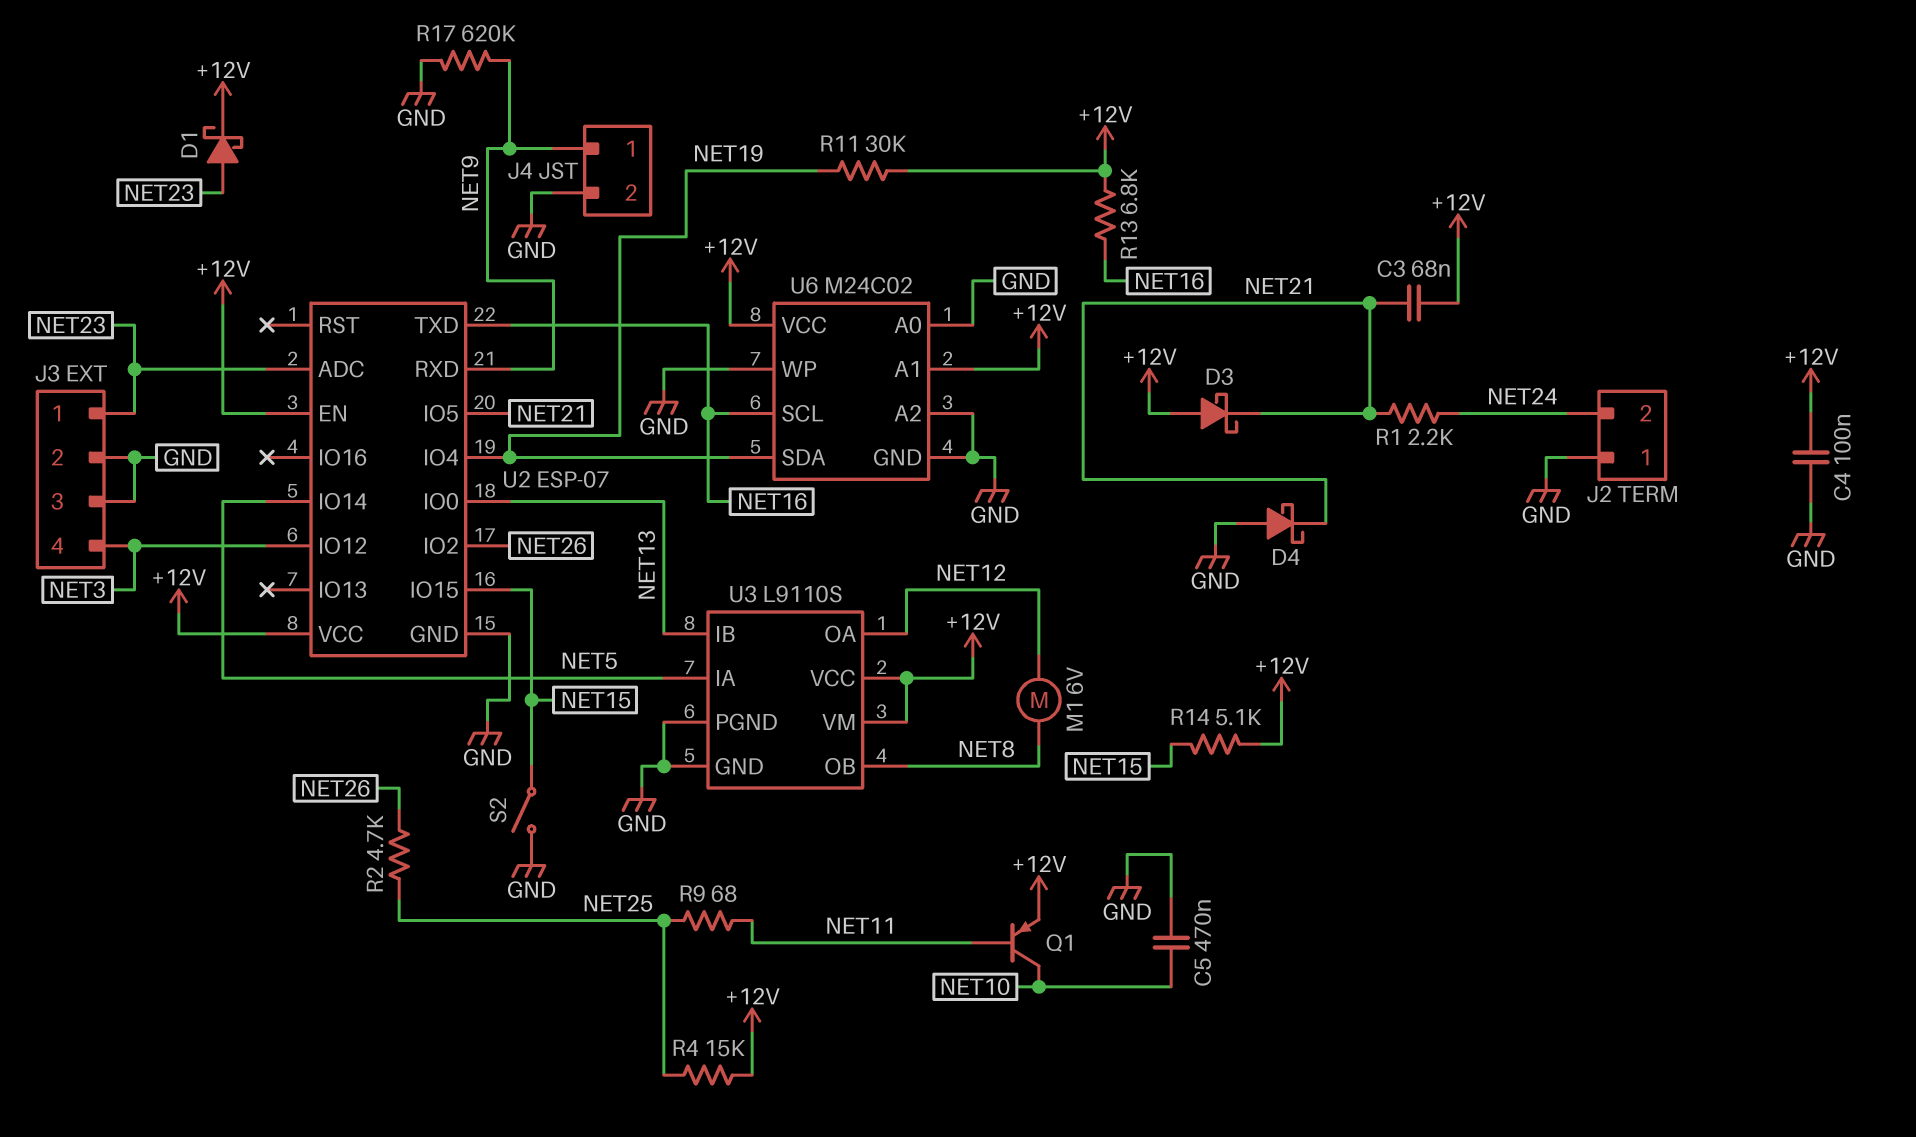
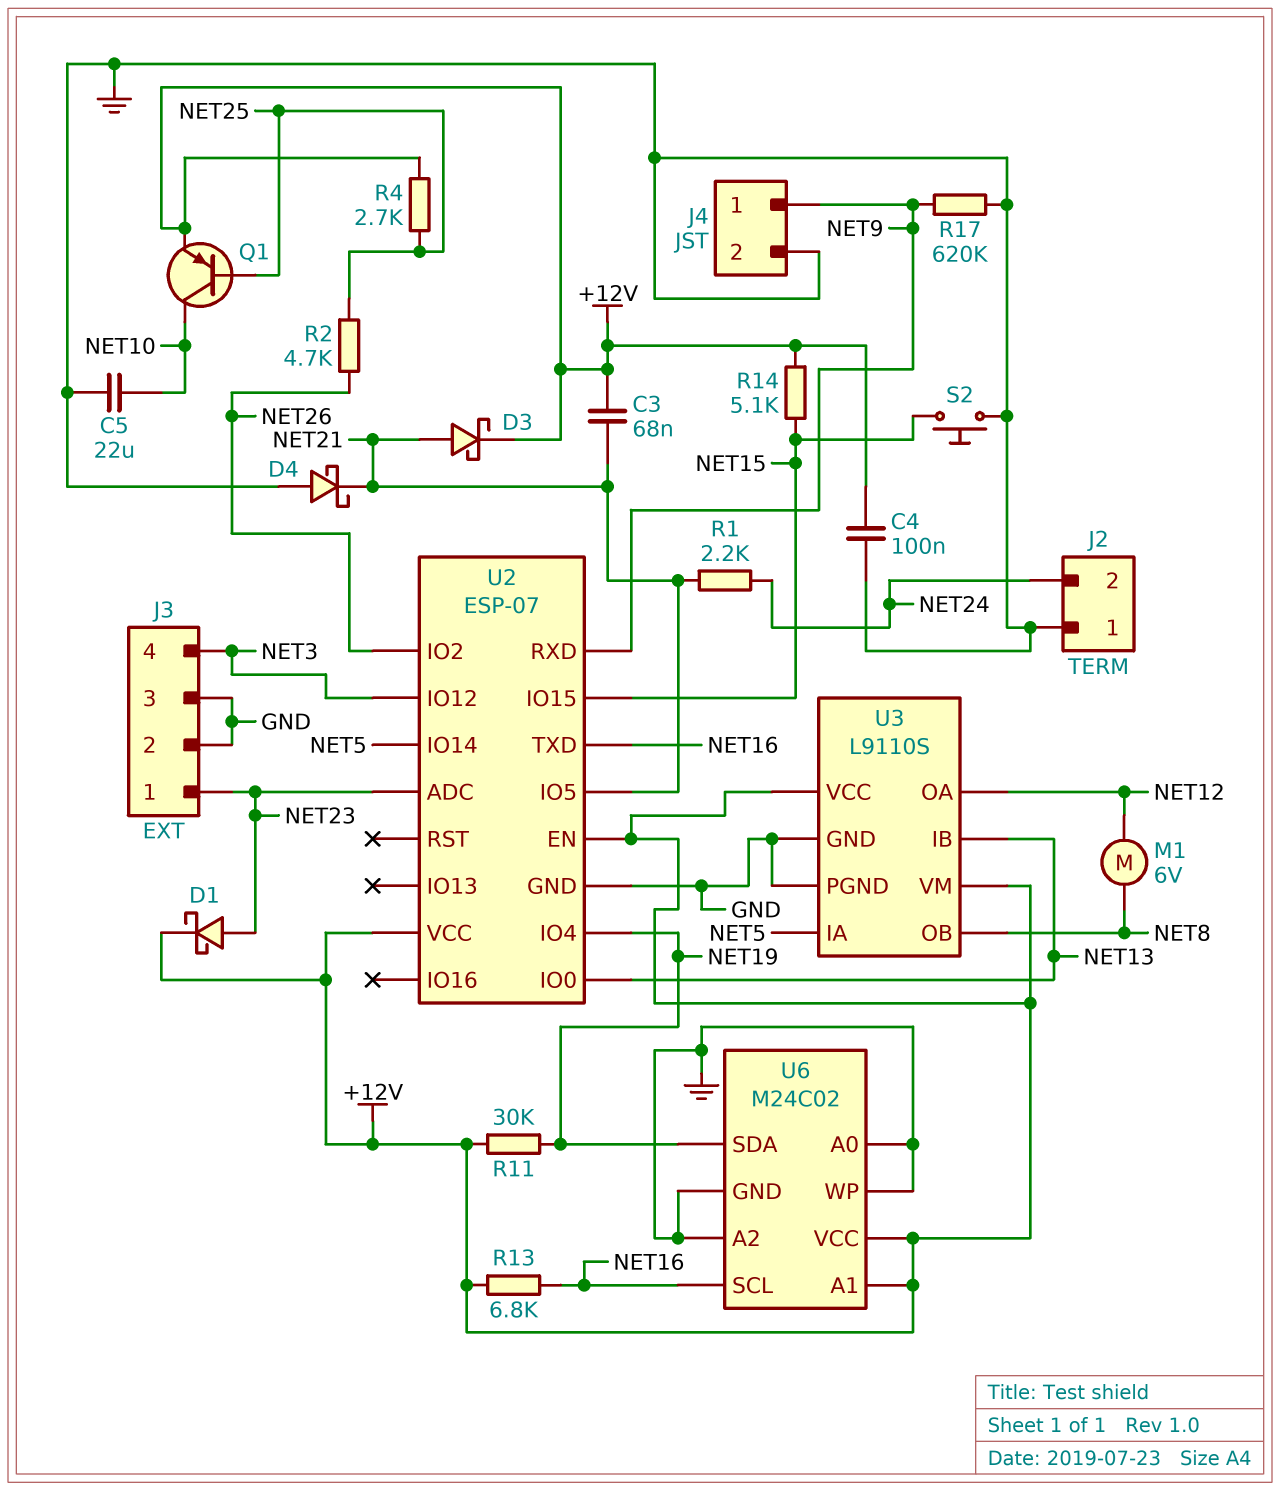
C5: 470nF (GND, NET10) -> 22uF (GND, NET10)
D3: schottky (A +12V, K NET21) -> schottky (A NET21, K +12V)
Q1: PNP (B NET11, C NET10, E +12V) -> PNP (B NET25, C NET10, E +12V)
R4: 15k (+12V, NET25) -> 2.7k (+12V, NET25)
R9: 68 (NET11, NET25) -> none
S2: switch (GND, NET15) -> button (GND, NET15)

